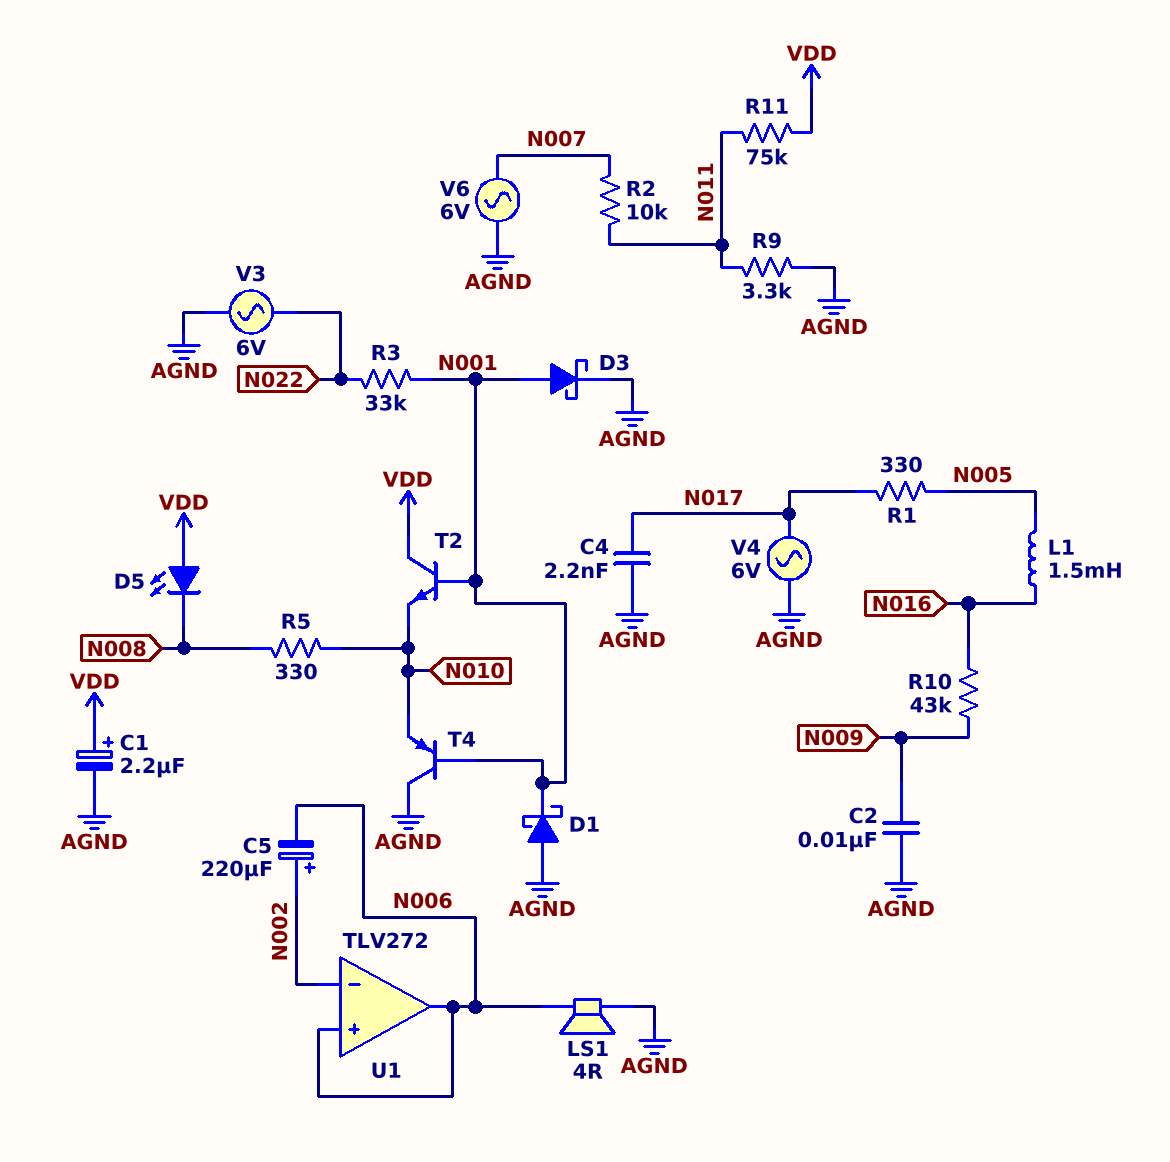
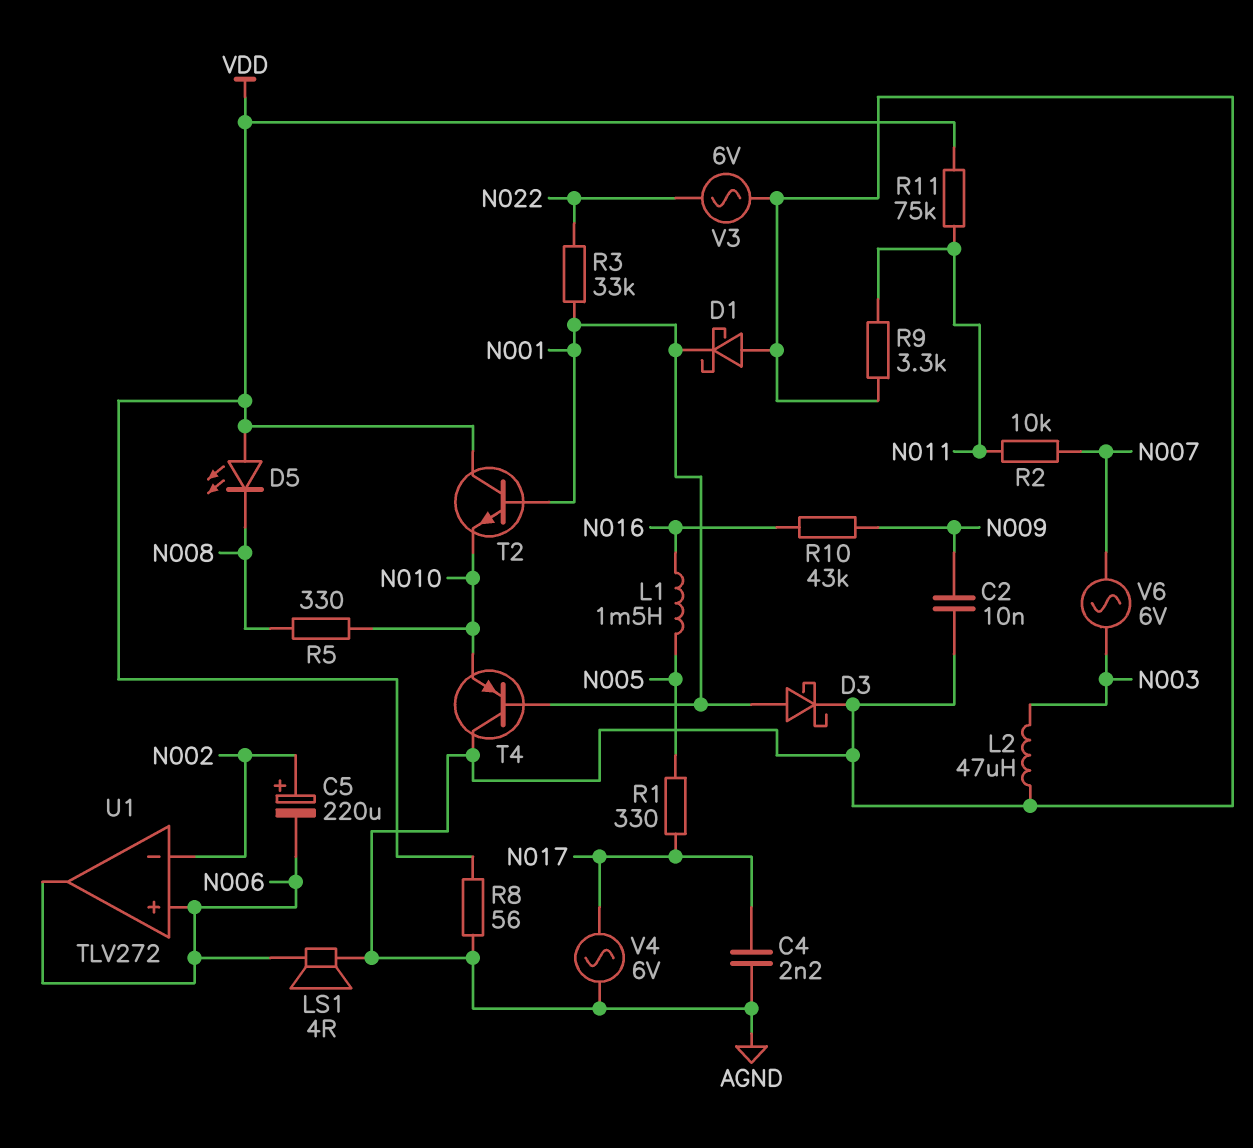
C1: 2.2uF (plus VDD, minus AGND) -> none
L2: none -> 47uH (AGND, N003)
R8: none -> 56 (AGND, VDD)
V6: AC 6V (AGND, N007) -> AC 6V (N003, N007)

